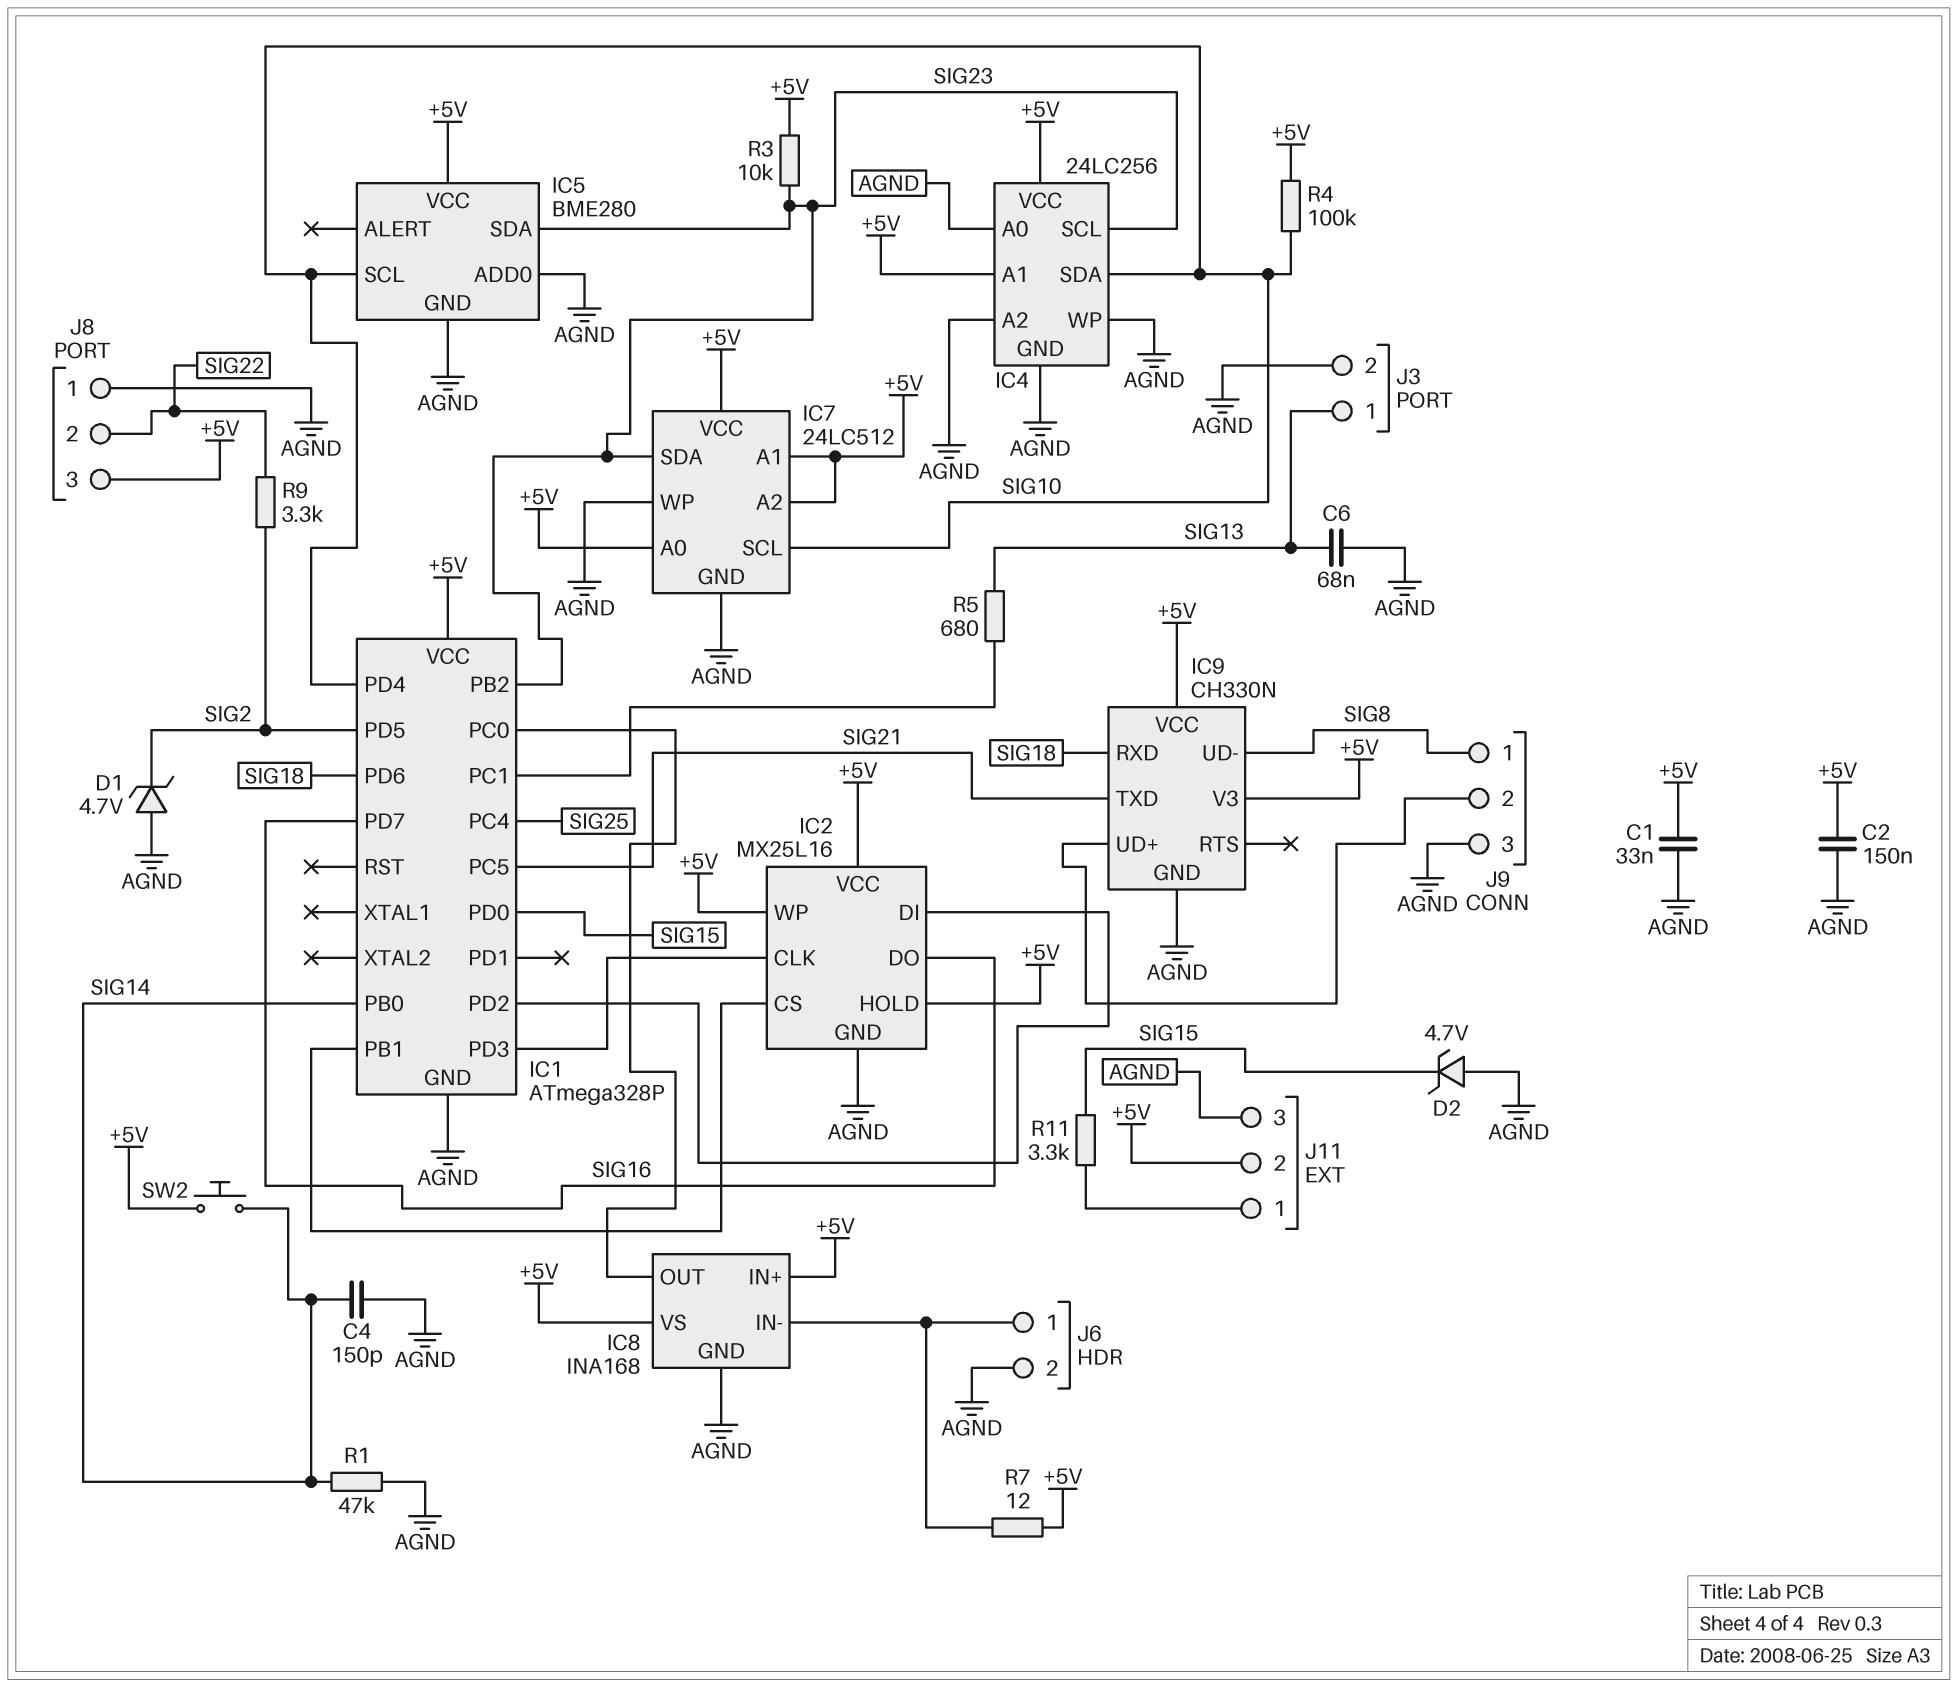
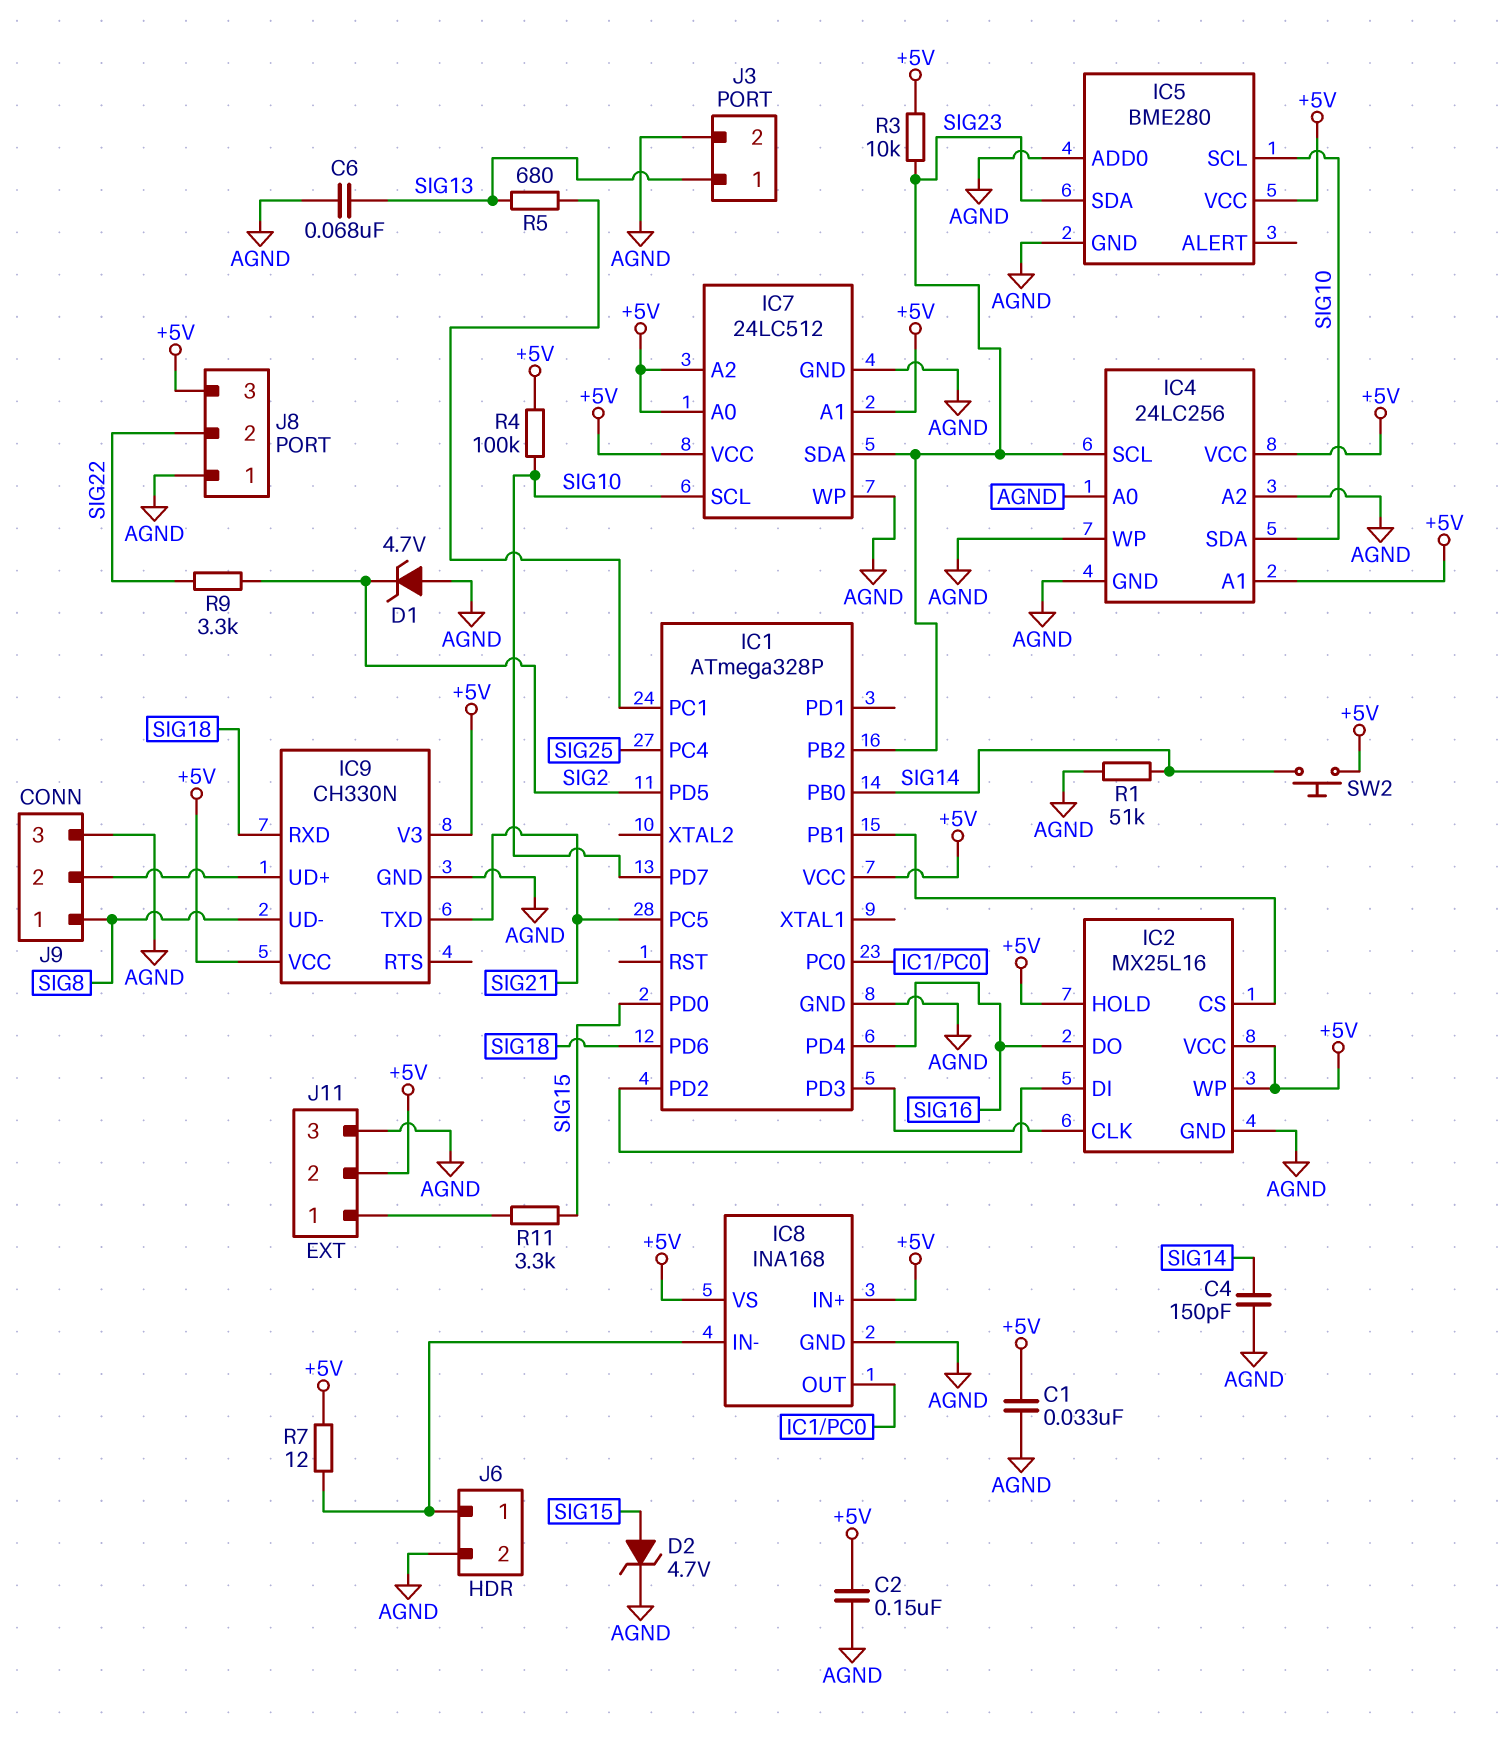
D2: zener 4.7V (A AGND, K SIG15) -> zener 4.7V (A SIG15, K AGND)
IC1 pin PD4: SIG10 -> SIG16
IC1 pin PD7: SIG16 -> SIG10
R1: 47k (AGND, SIG14) -> 51k (AGND, SIG14)

